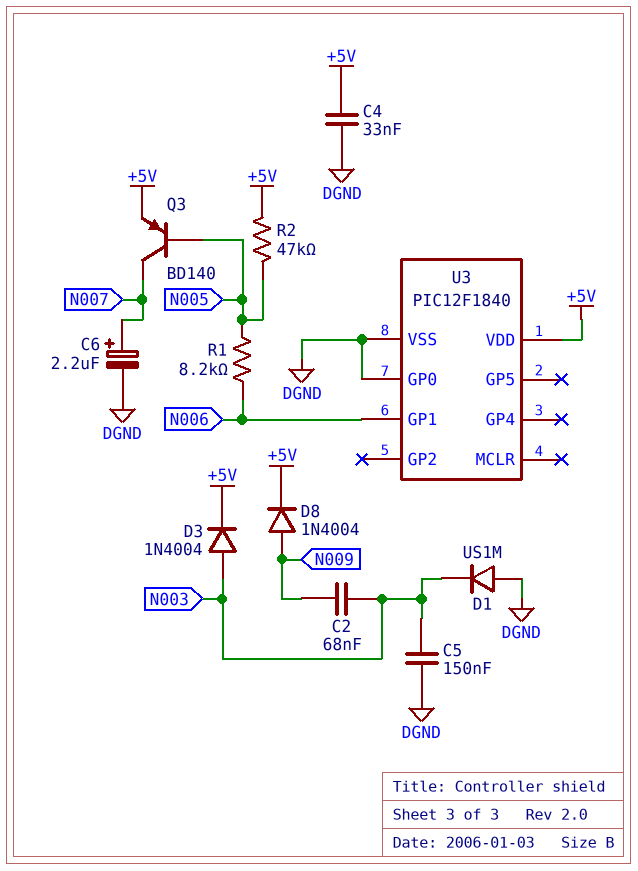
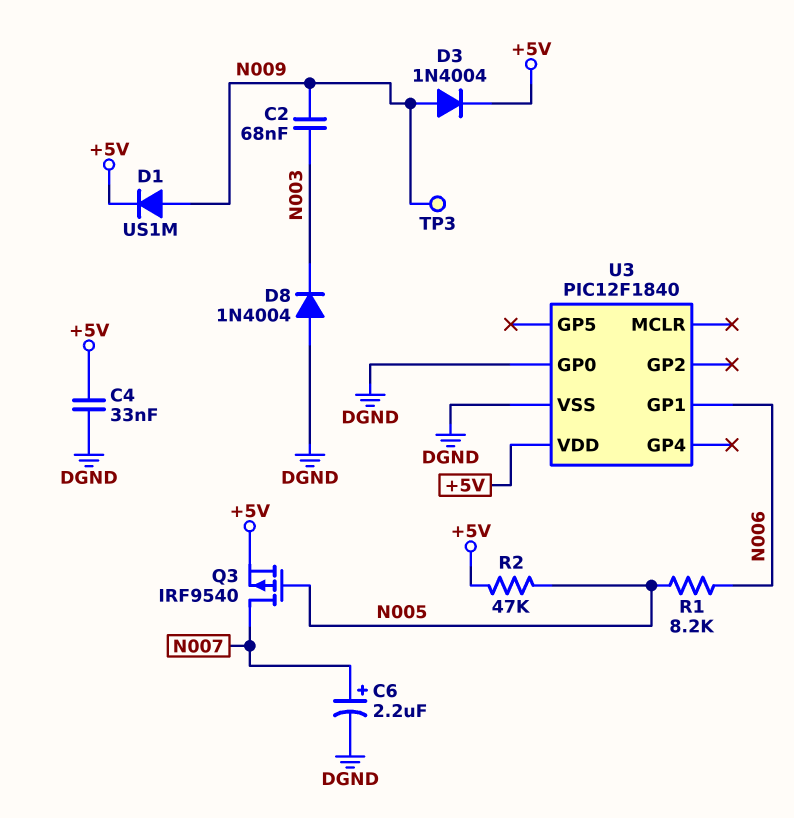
C5: 150nF (DGND, N003) -> none
D1: diode US1M (A DGND, K N003) -> diode US1M (A N009, K +5V)
D3: diode 1N4004 (A N003, K +5V) -> diode 1N4004 (A N009, K +5V)
D8: diode 1N4004 (A N009, K +5V) -> diode 1N4004 (A DGND, K N003)
Q3: PNP BD140 (B N005, C N007, E +5V) -> PMOS IRF9540 (G N005, D N007, S +5V)
TP3: none -> test point (N009)

